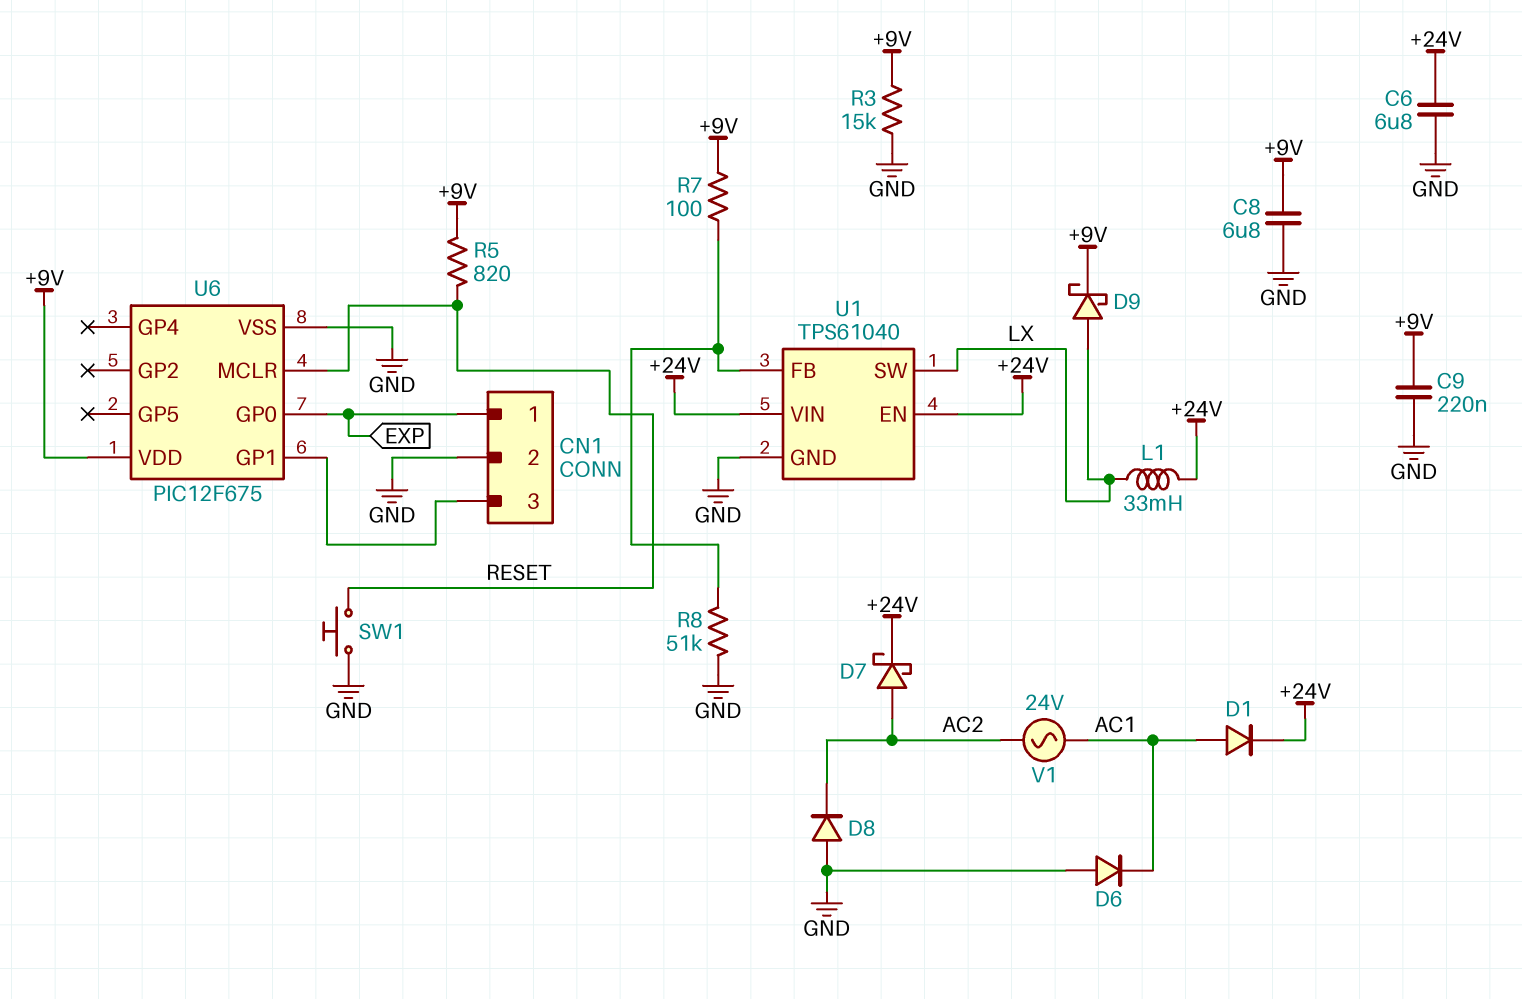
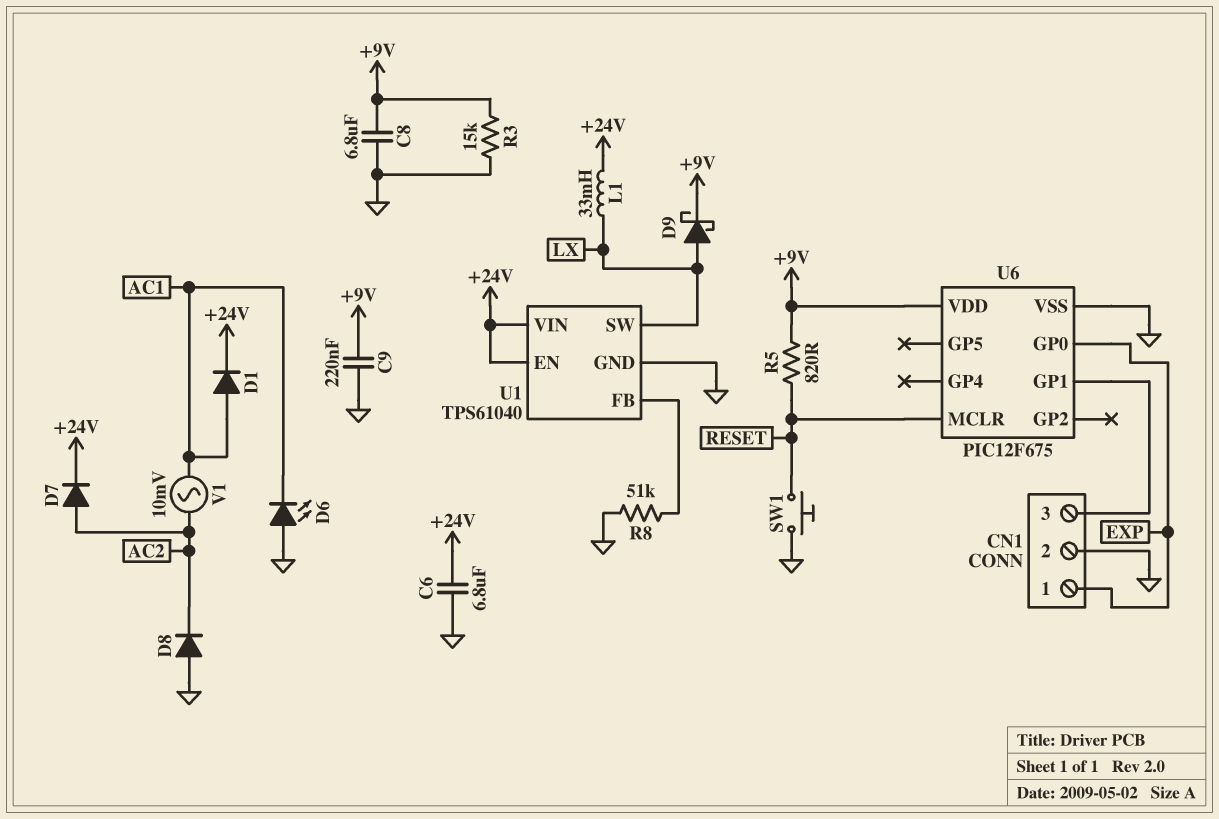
D6: diode (A GND, K AC1) -> LED (A GND, K AC1)
D7: schottky (A AC2, K +24V) -> diode (A AC2, K +24V)
R7: 100 (+9V, U1/FB) -> none
V1: AC 24V (AC1, AC2) -> AC 10mV (AC1, AC2)

